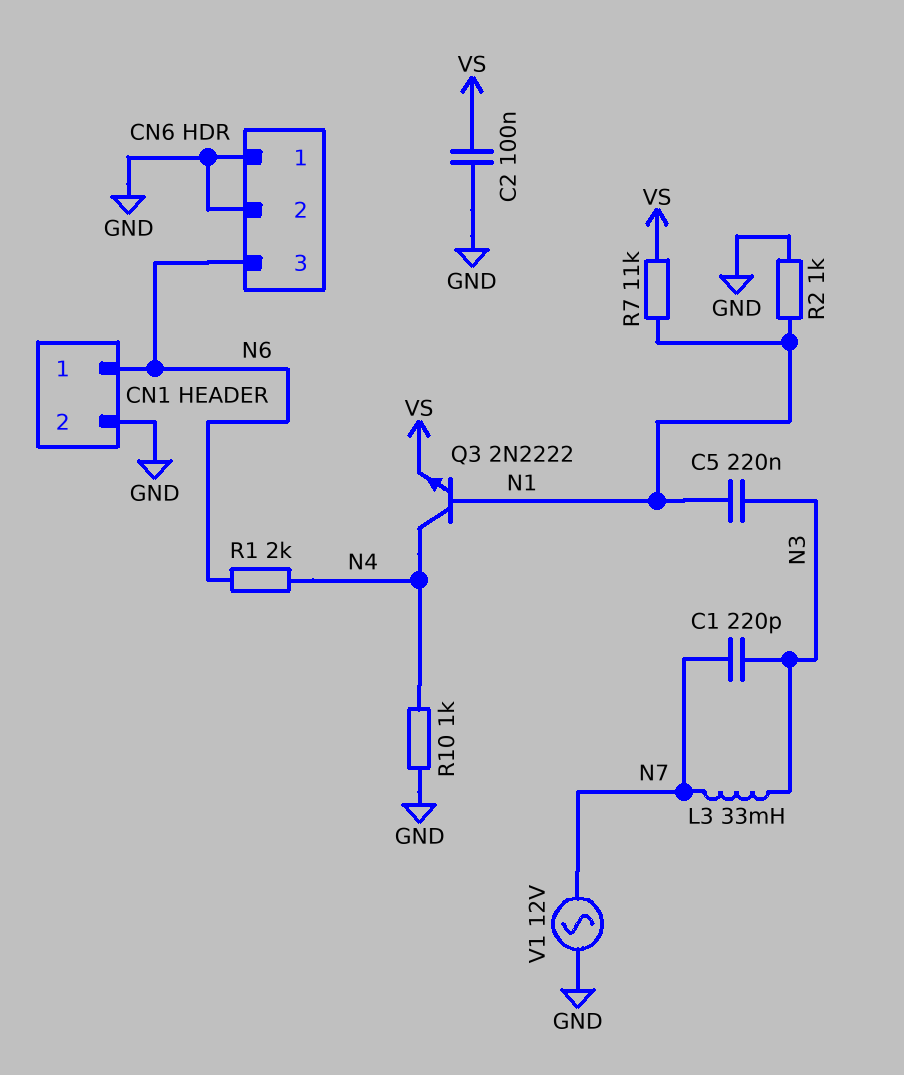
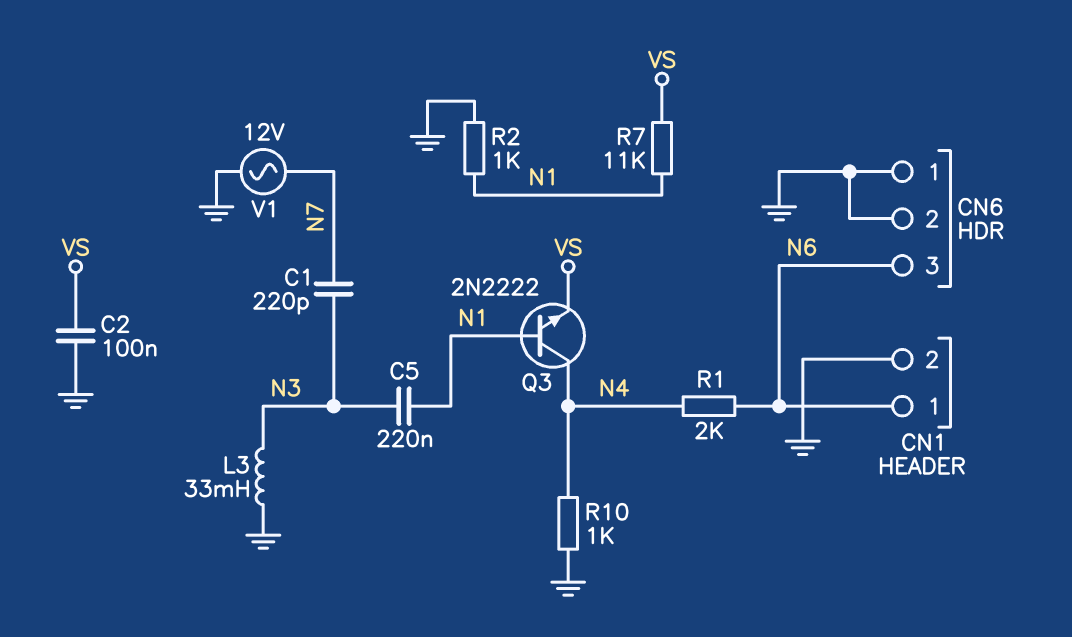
L3: 33mH (N3, N7) -> 33mH (GND, N3)

